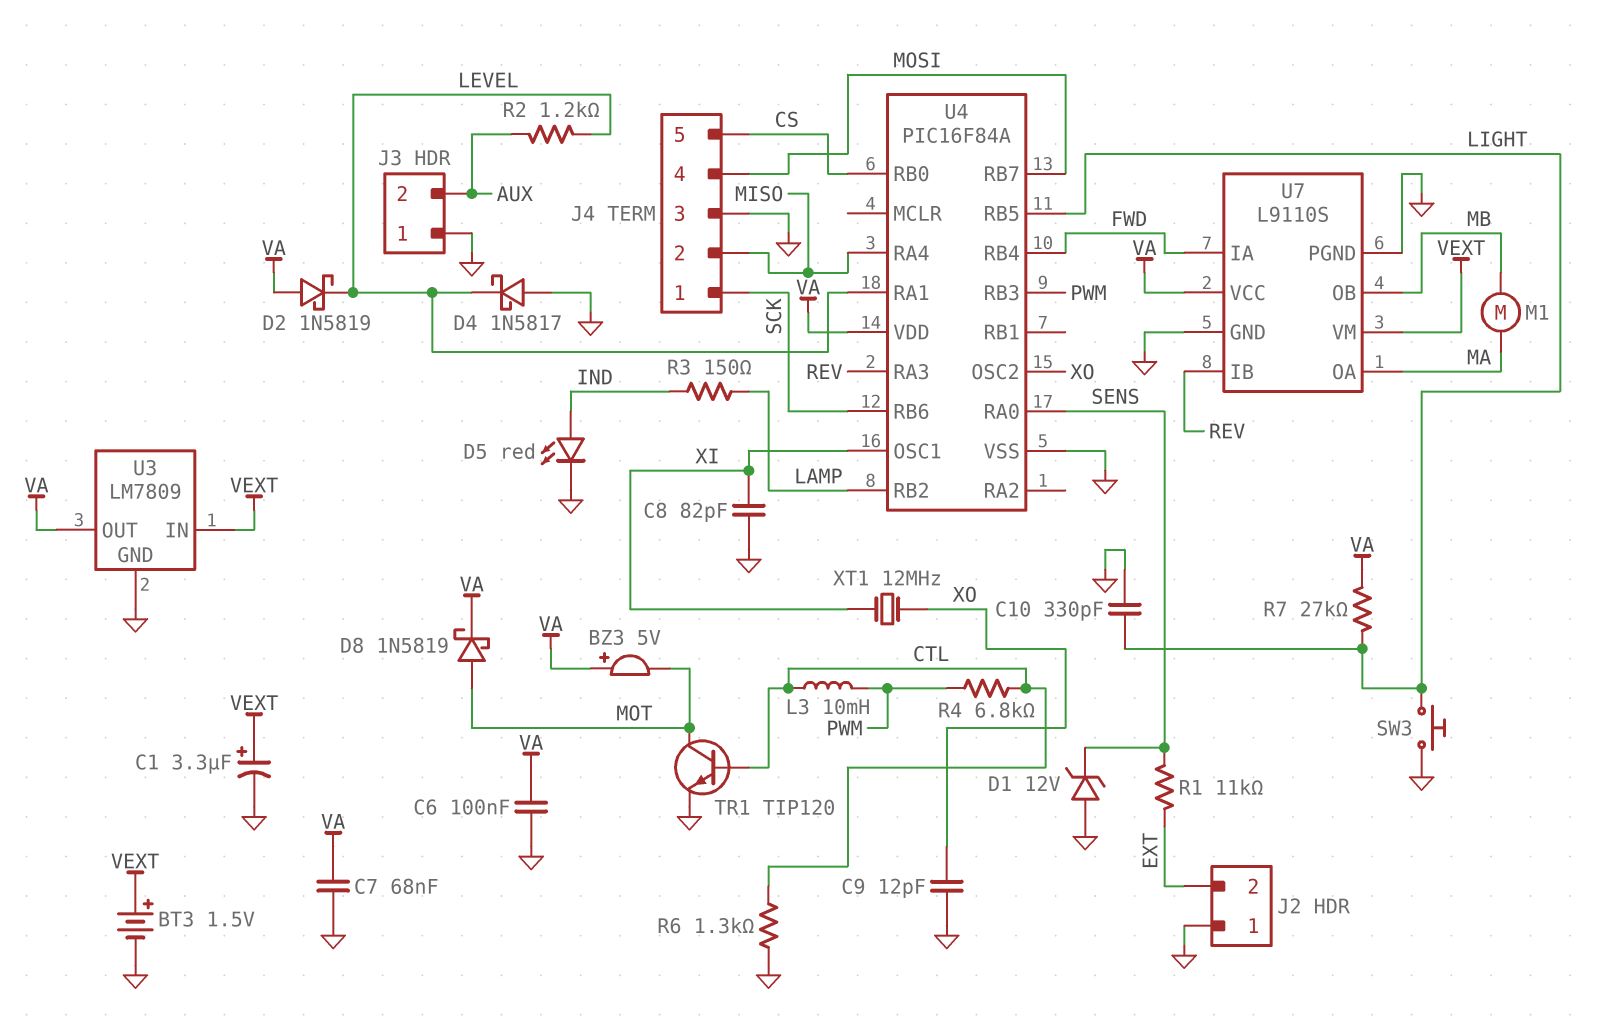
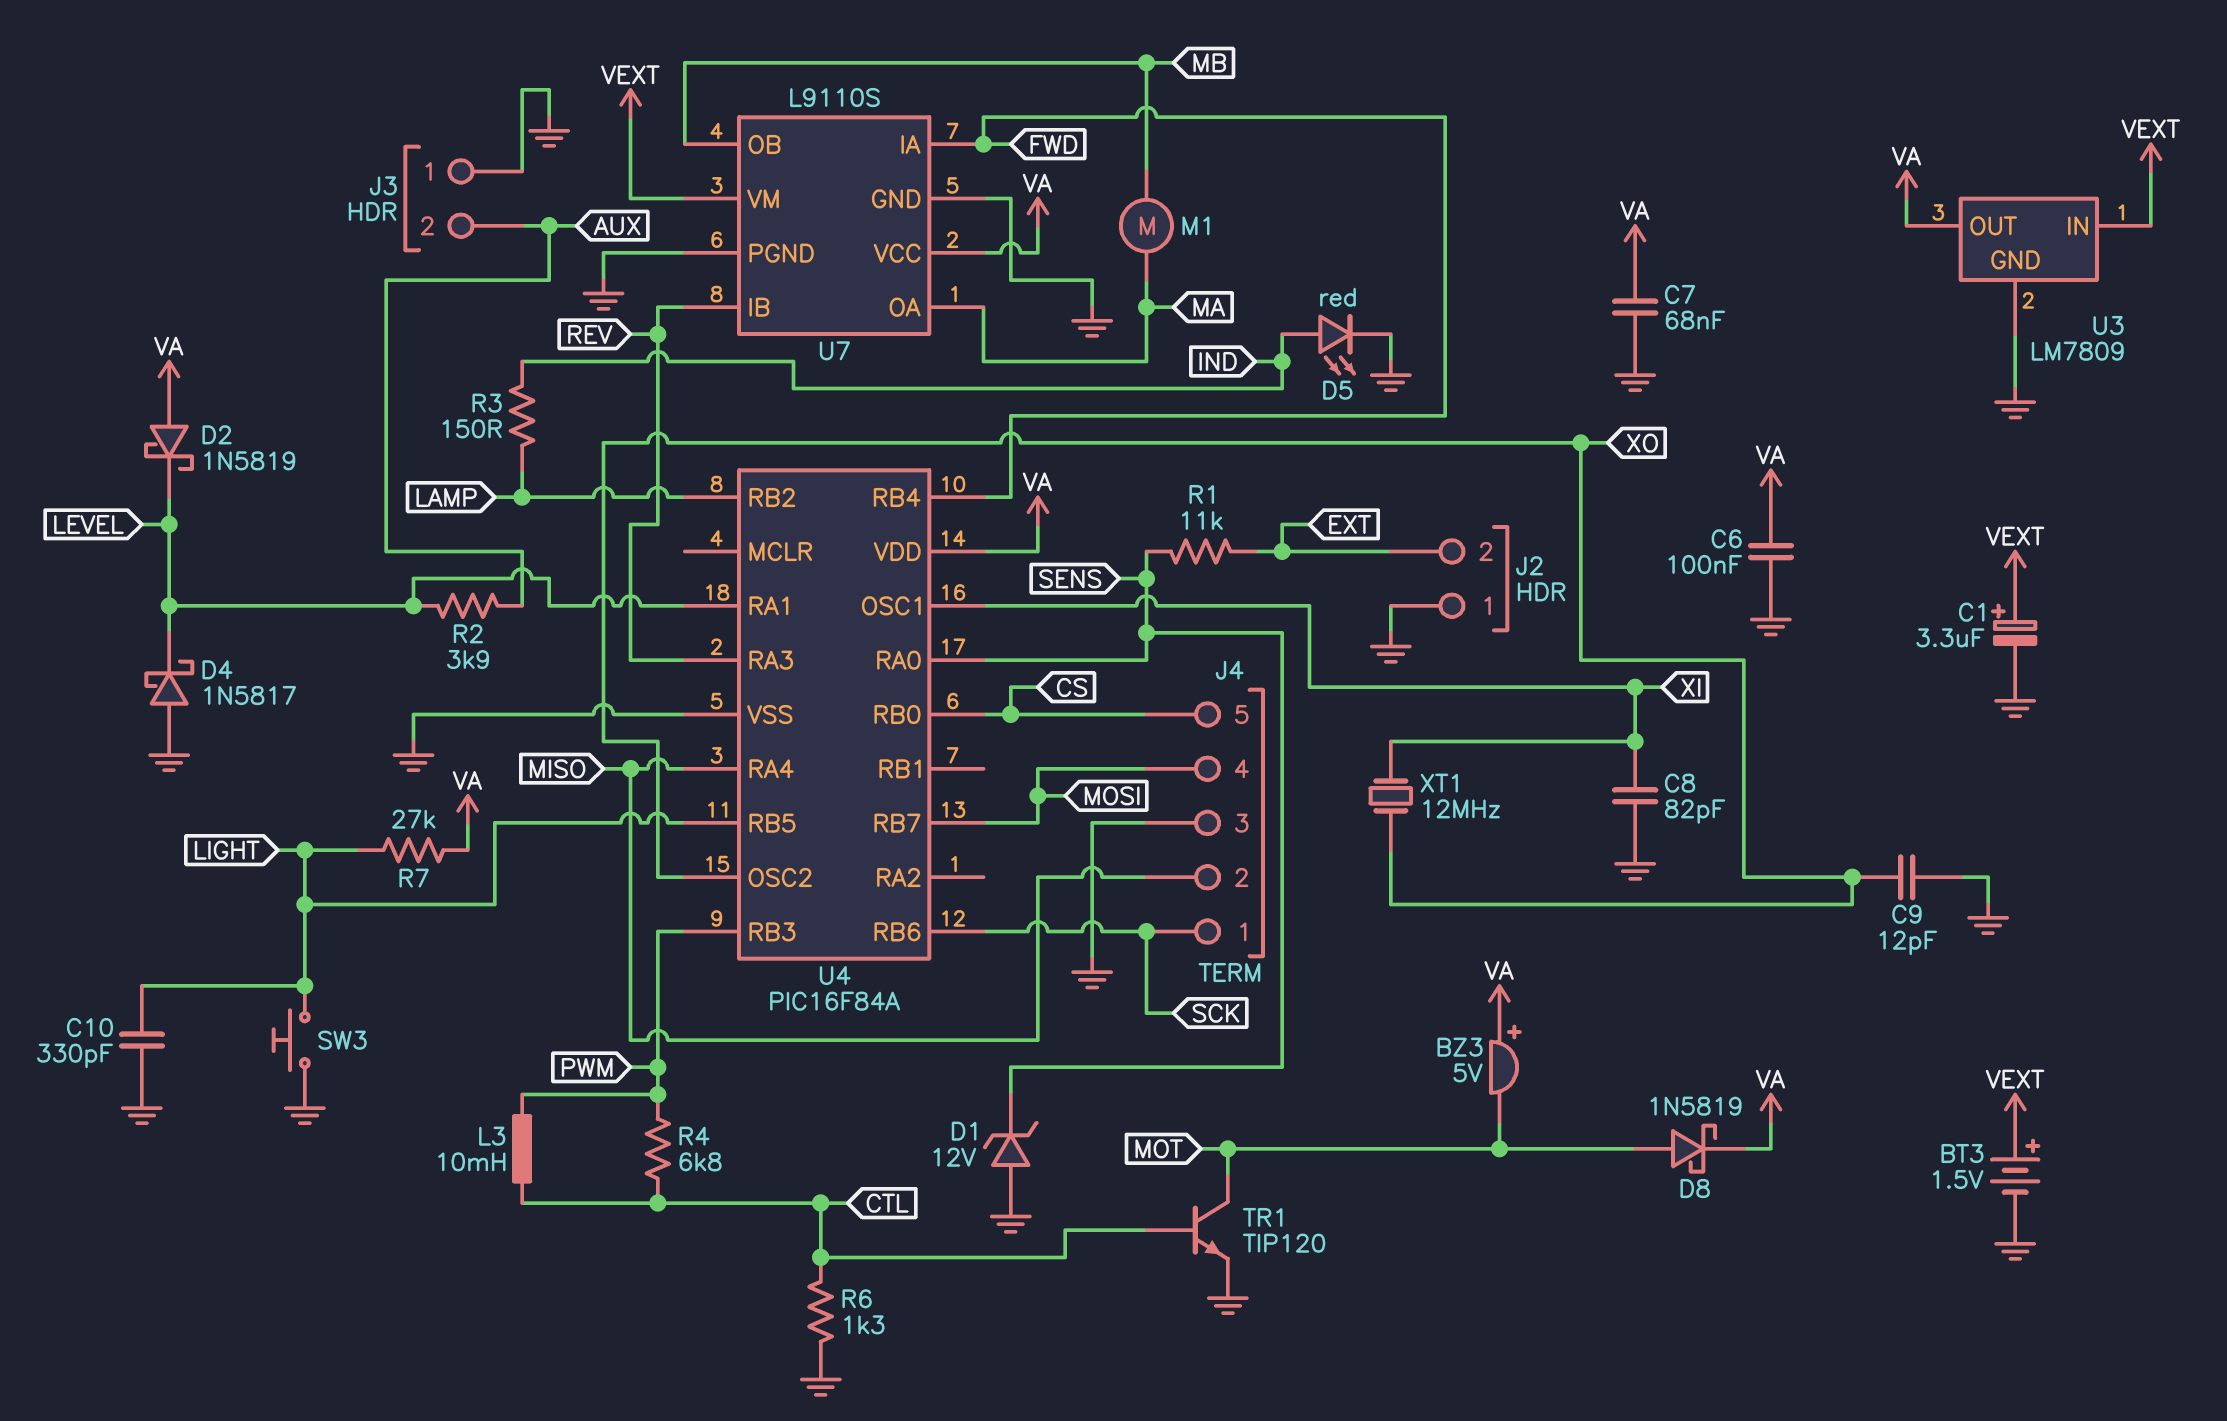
R2: 1.2k (AUX, LEVEL) -> 3.9k (AUX, LEVEL)

